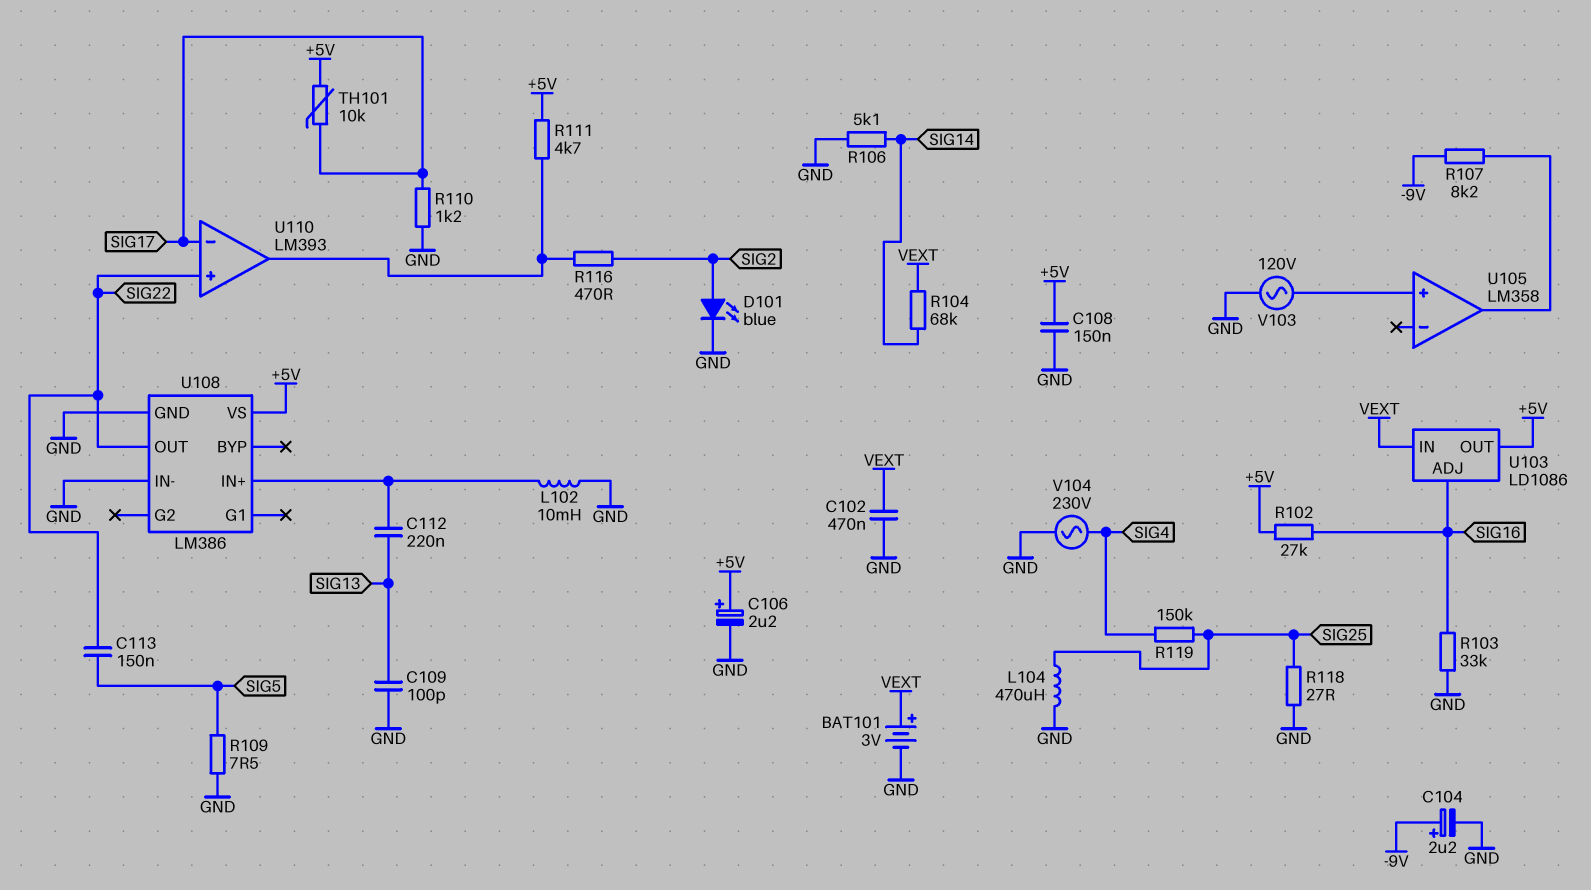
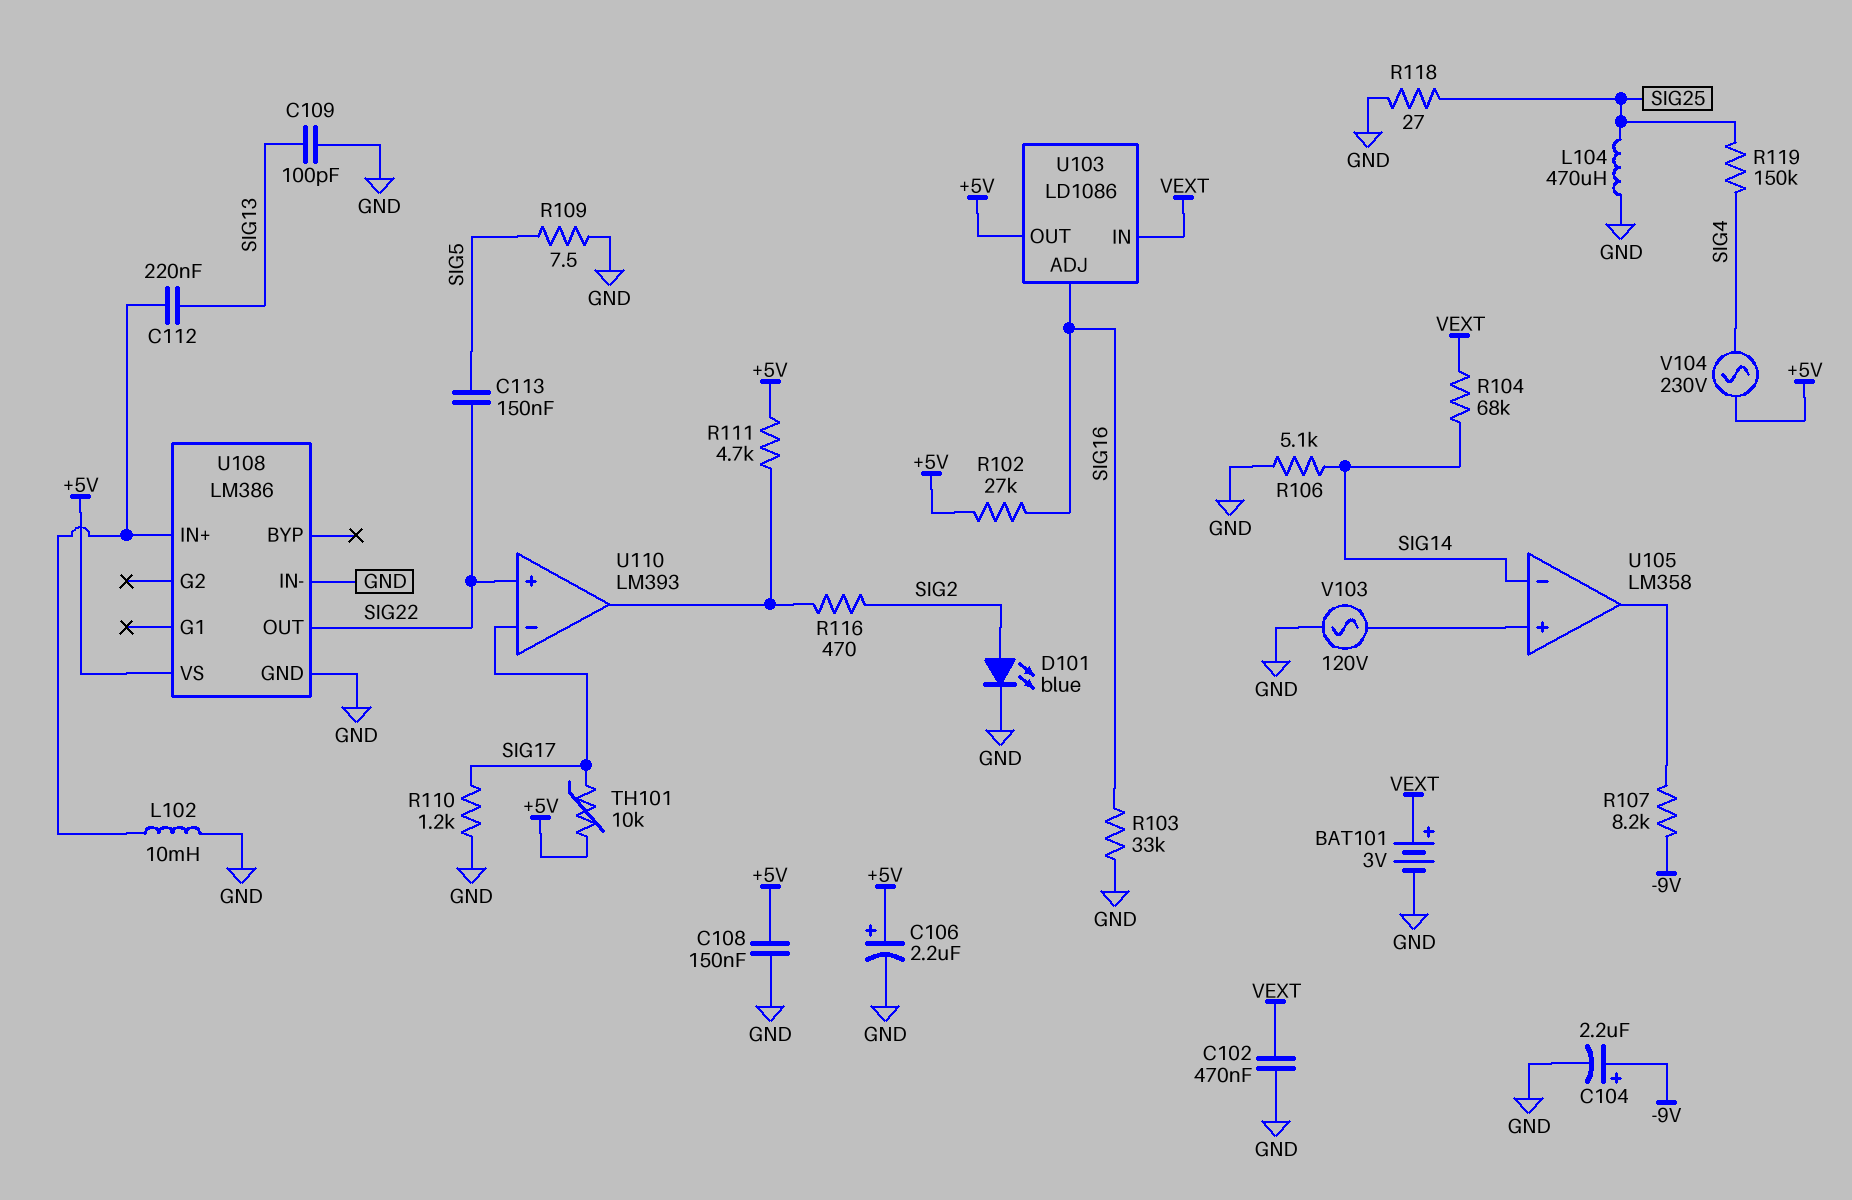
U105 pin in-: none -> SIG14
V104: AC 230V (GND, SIG4) -> AC 230V (+5V, SIG4)

